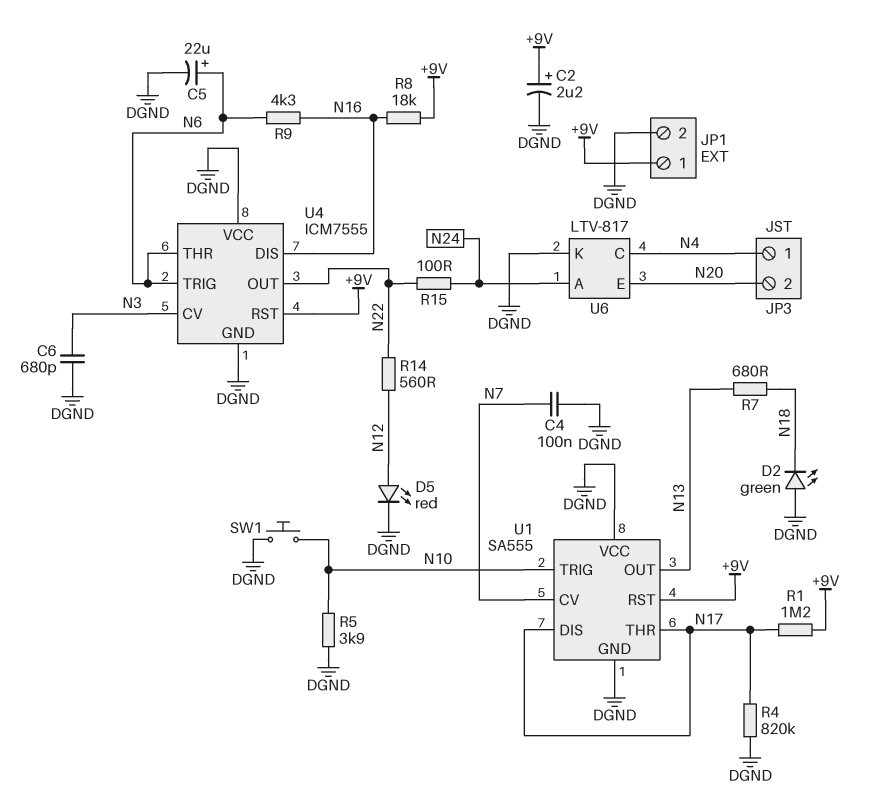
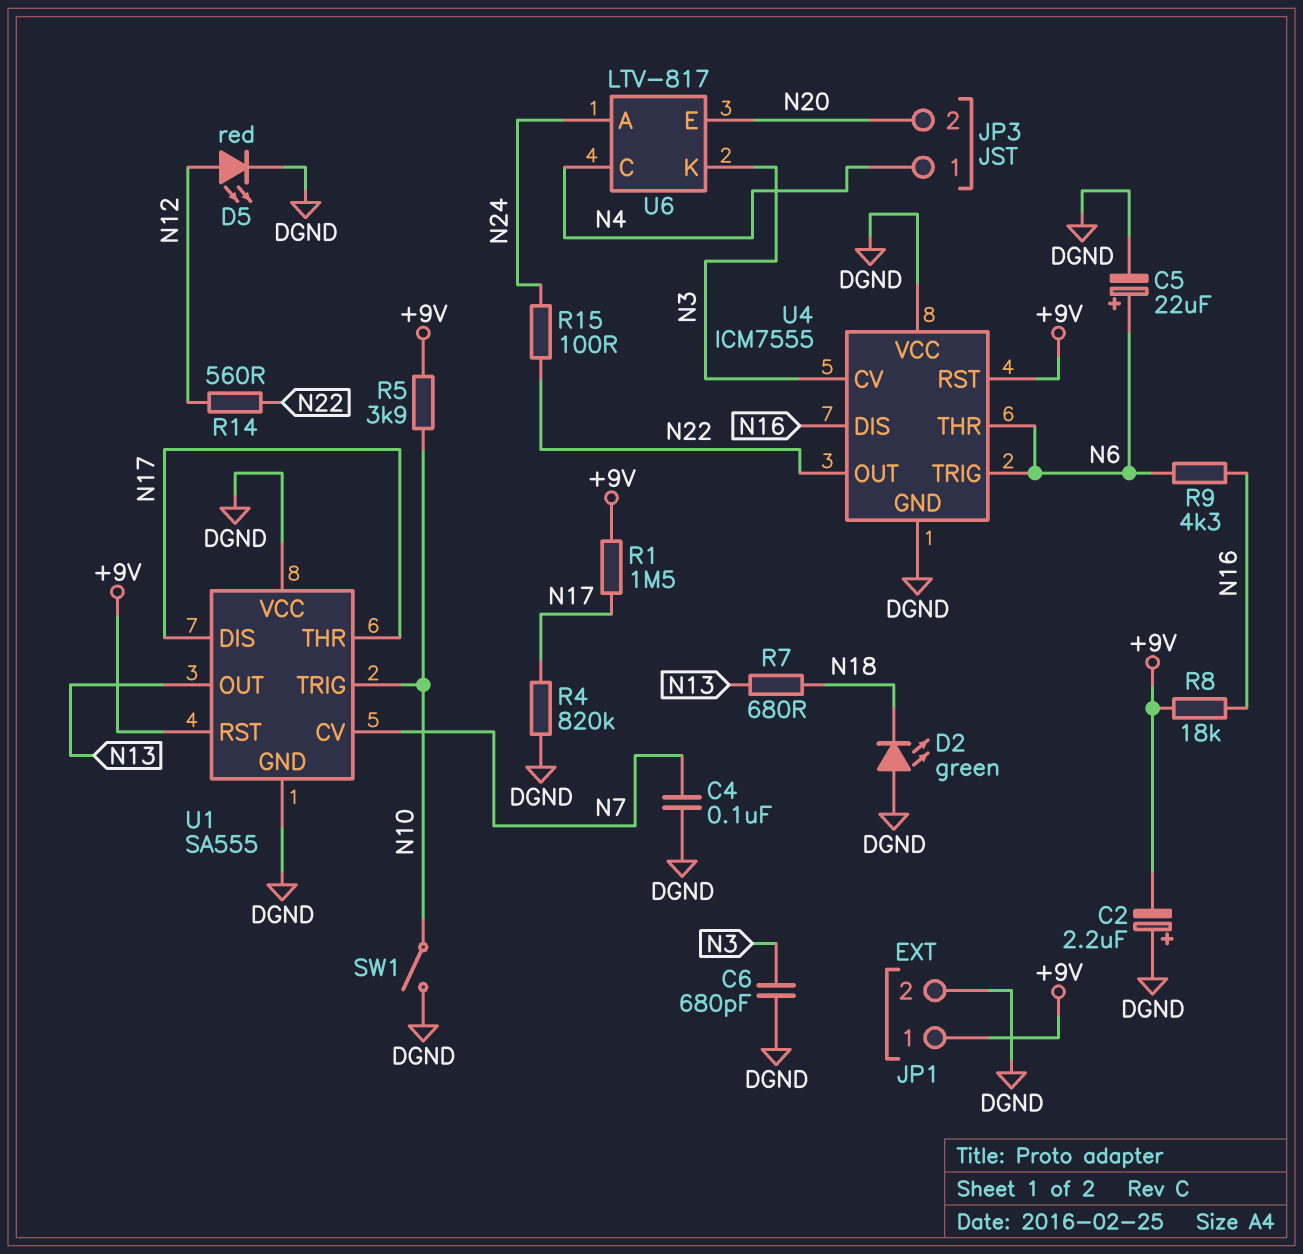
C2: 2.2uF (plus +9V, minus DGND) -> 2.2uF (plus DGND, minus +9V)
R1: 1.2M (+9V, N17) -> 1.5M (+9V, N17)
R5: 3.9k (DGND, N10) -> 3.9k (+9V, N10)
SW1: button (DGND, N10) -> switch (DGND, N10)
U6 pin K: DGND -> N3

